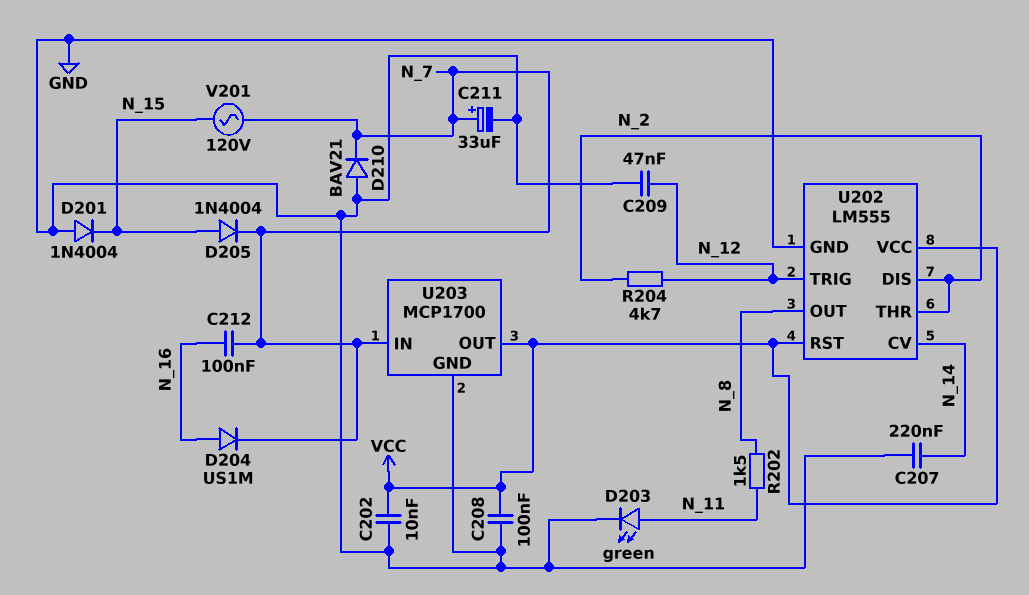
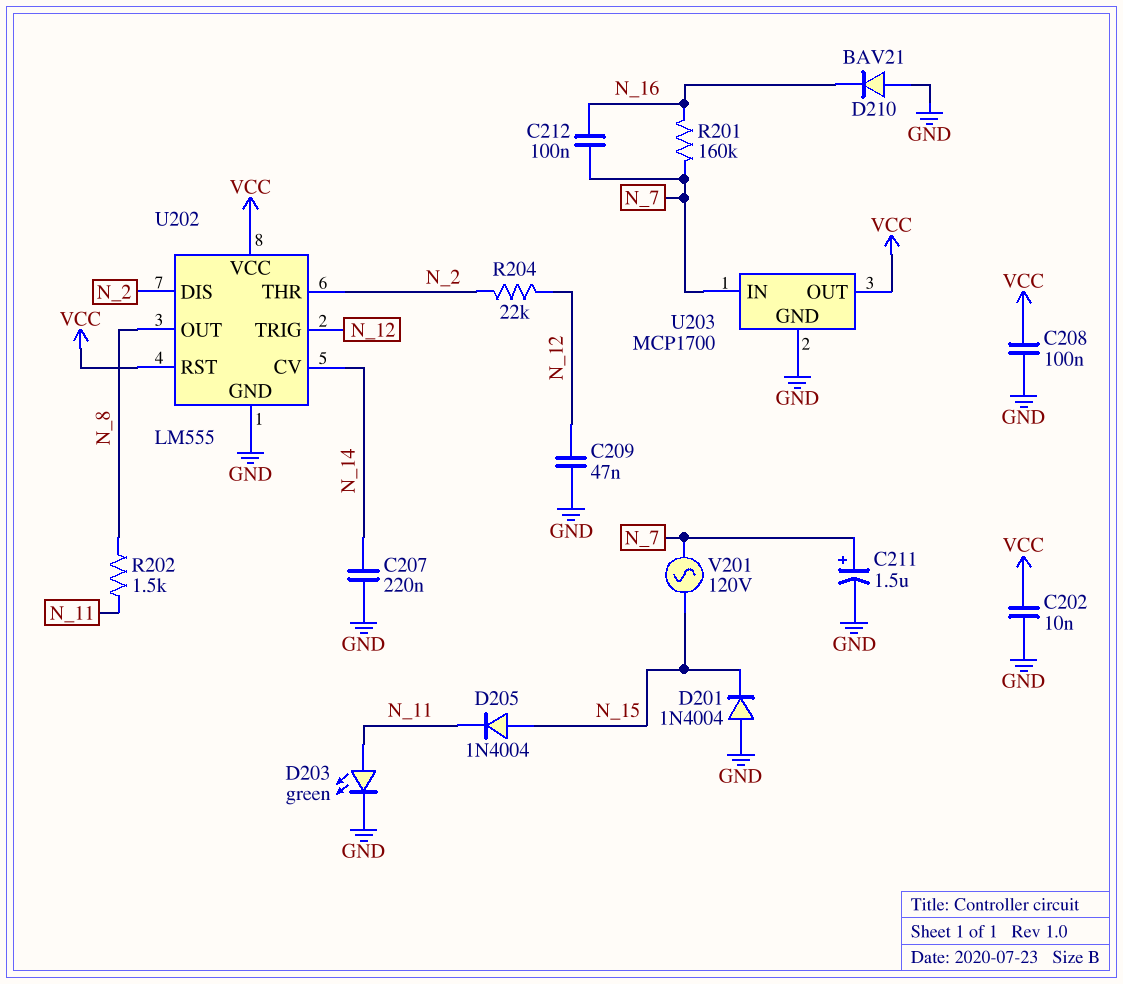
C211: 33uF (plus N_7, minus GND) -> 1.5uF (plus N_7, minus GND)
D204: diode US1M (A N_16, K N_7) -> none
D205: diode 1N4004 (A N_15, K N_7) -> diode 1N4004 (A N_15, K N_11)
D210: diode BAV21 (A GND, K N_7) -> diode BAV21 (A GND, K N_16)
R201: none -> 160k (N_7, N_16)
R204: 4.7k (N_2, N_12) -> 22k (N_2, N_12)

